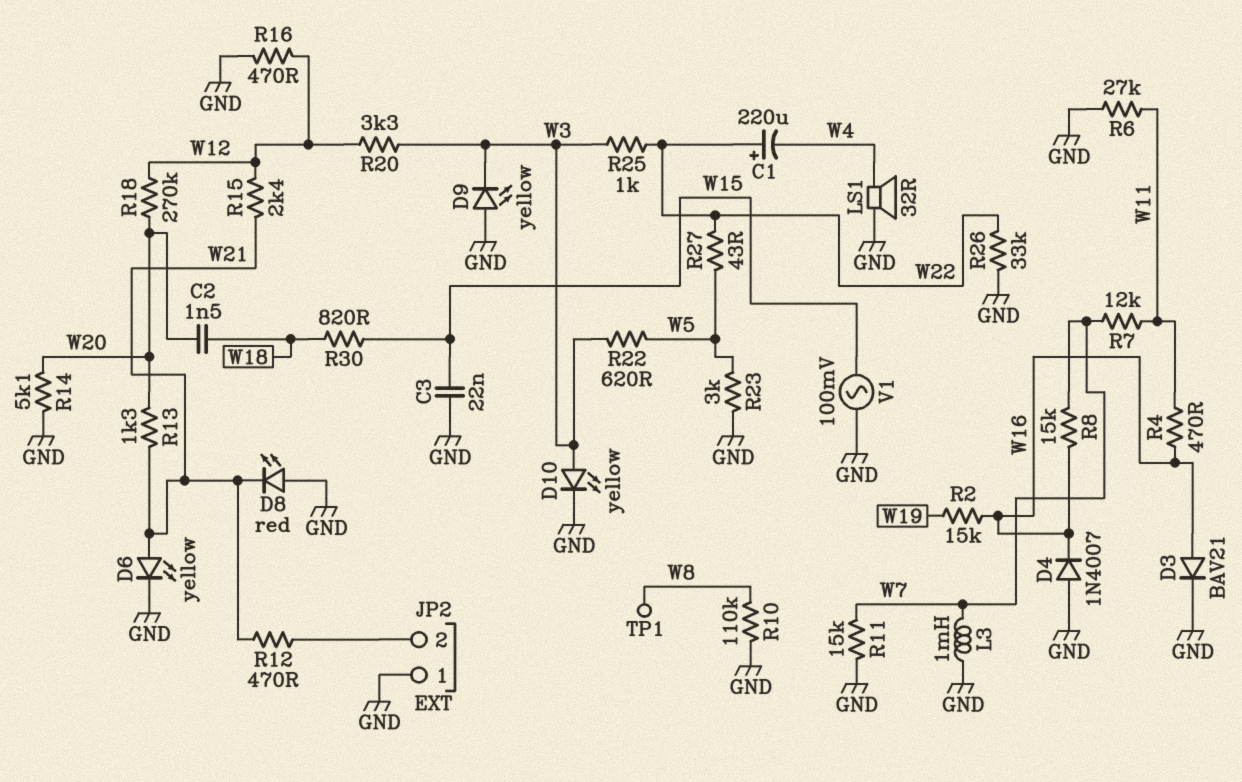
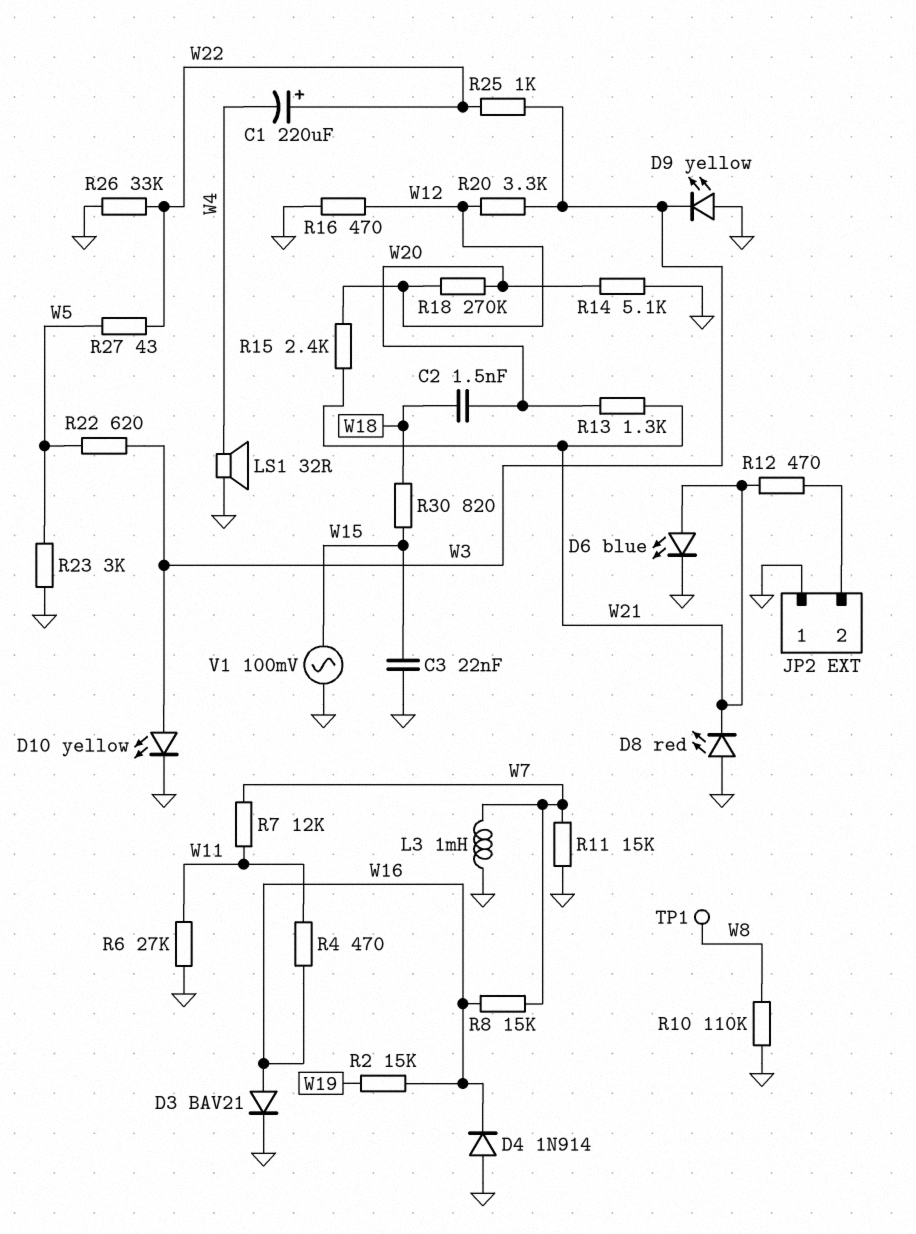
D4: diode 1N4007 (A GND, K W16) -> diode 1N914 (A GND, K W16)
D6: LED yellow (A W21, K GND) -> LED blue (A W21, K GND)

